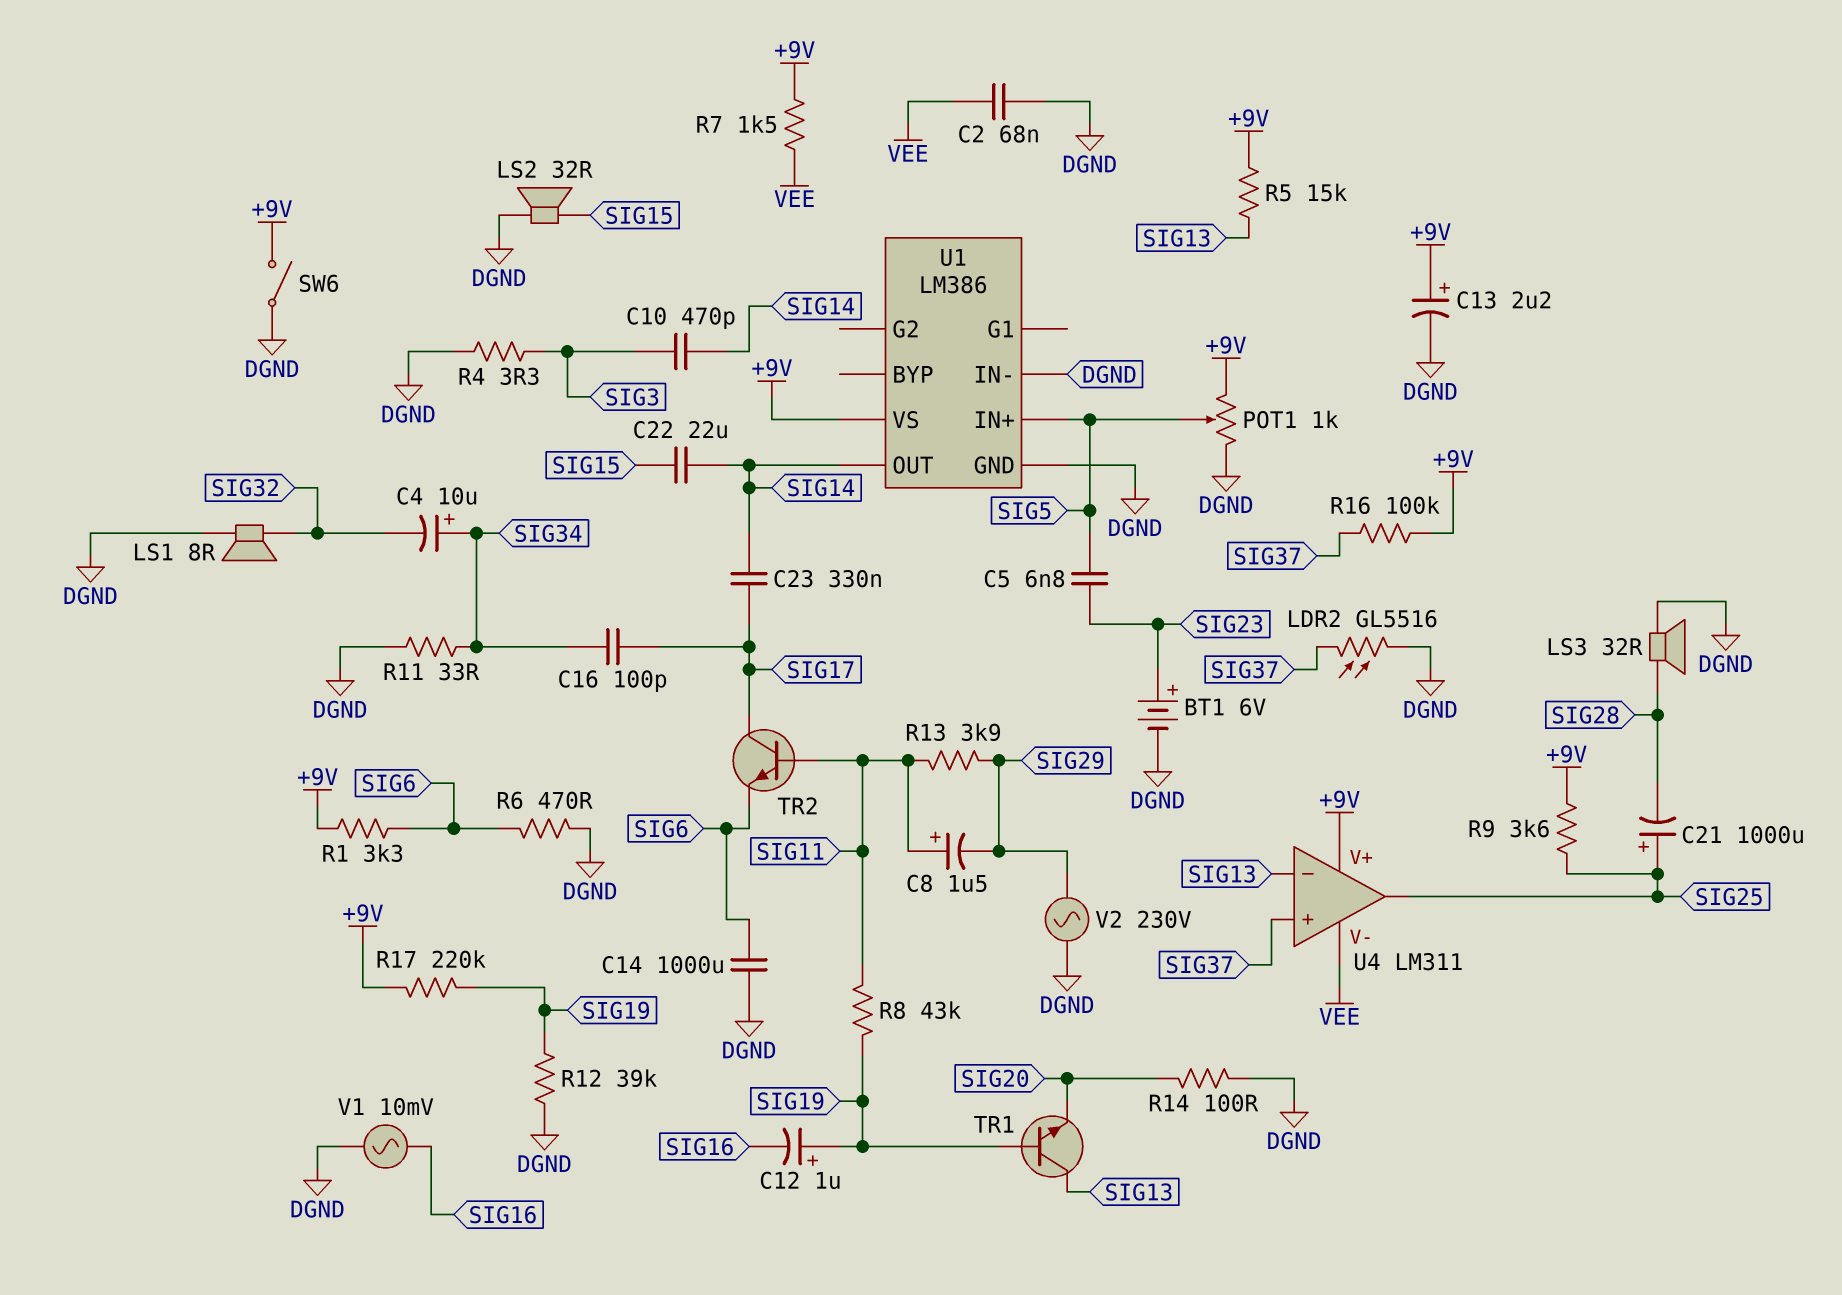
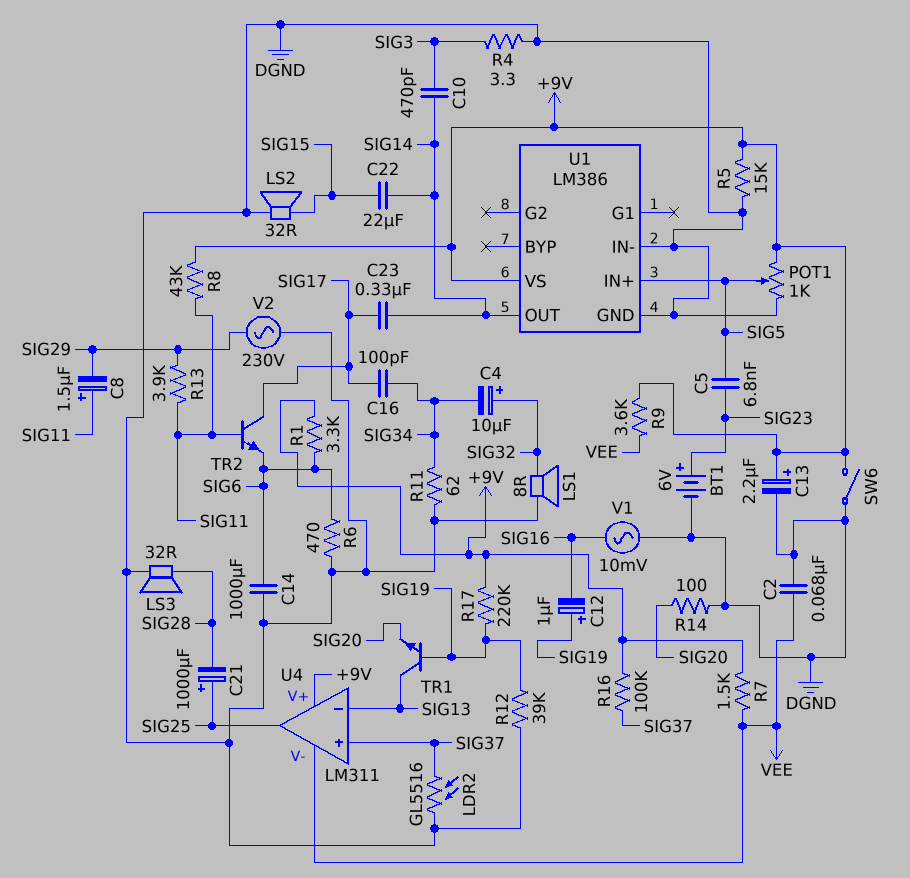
C4: 10uF (plus SIG34, minus SIG32) -> 10uF (plus SIG32, minus SIG34)
R5: 15k (+9V, SIG13) -> 15k (+9V, DGND)
R8: 43k (SIG11, SIG19) -> 43k (+9V, SIG11)
R9: 3.6k (+9V, SIG25) -> 3.6k (+9V, VEE)
R11: 33 (DGND, SIG34) -> 62 (DGND, SIG34)

